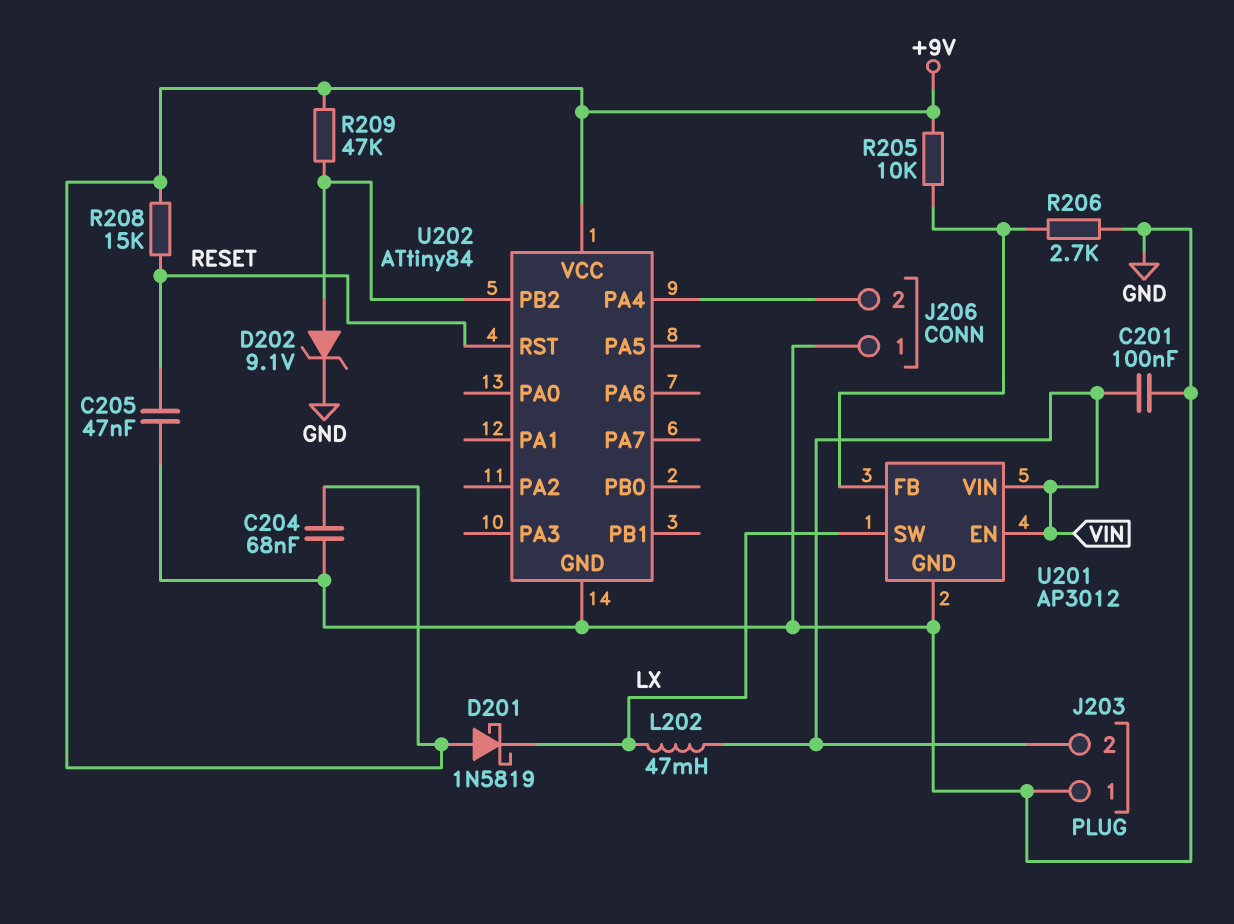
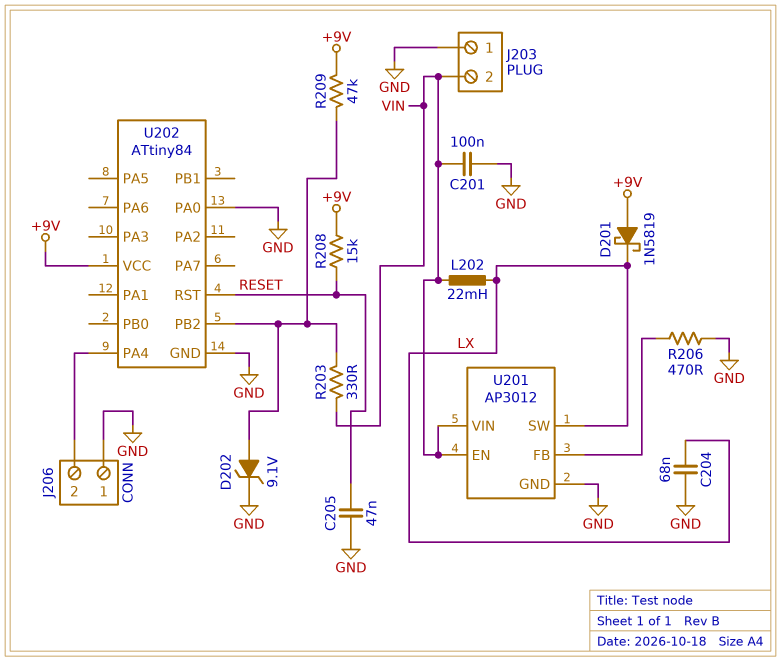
C204: 68nF (+9V, GND) -> 68nF (GND, LX)
L202: 47mH (LX, VIN) -> 22mH (LX, VIN)
R203: none -> 330 (U202/PB2, VIN)
R205: 10k (+9V, U201/FB) -> none
R206: 2.7k (GND, U201/FB) -> 470 (GND, U201/FB)
U202 pin PA0: none -> GND

